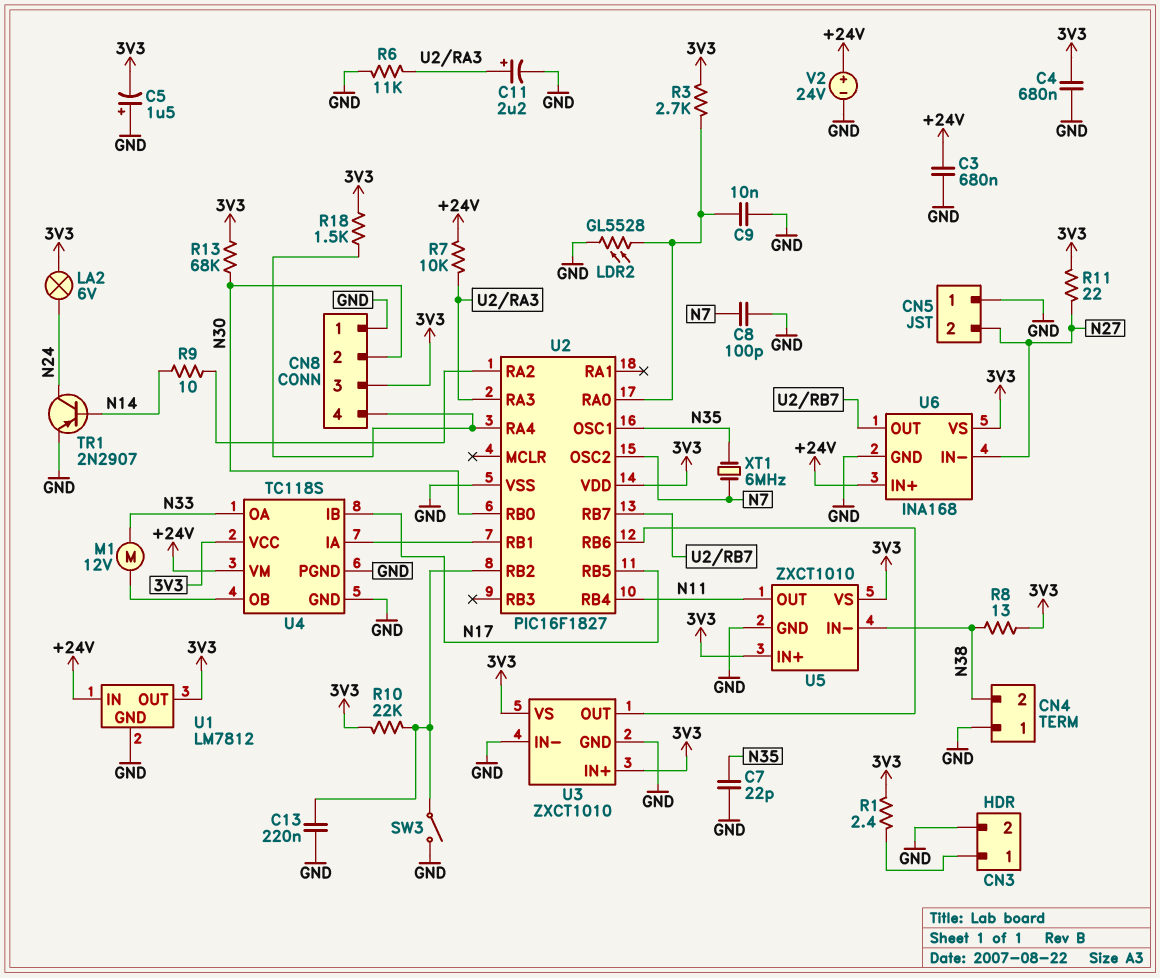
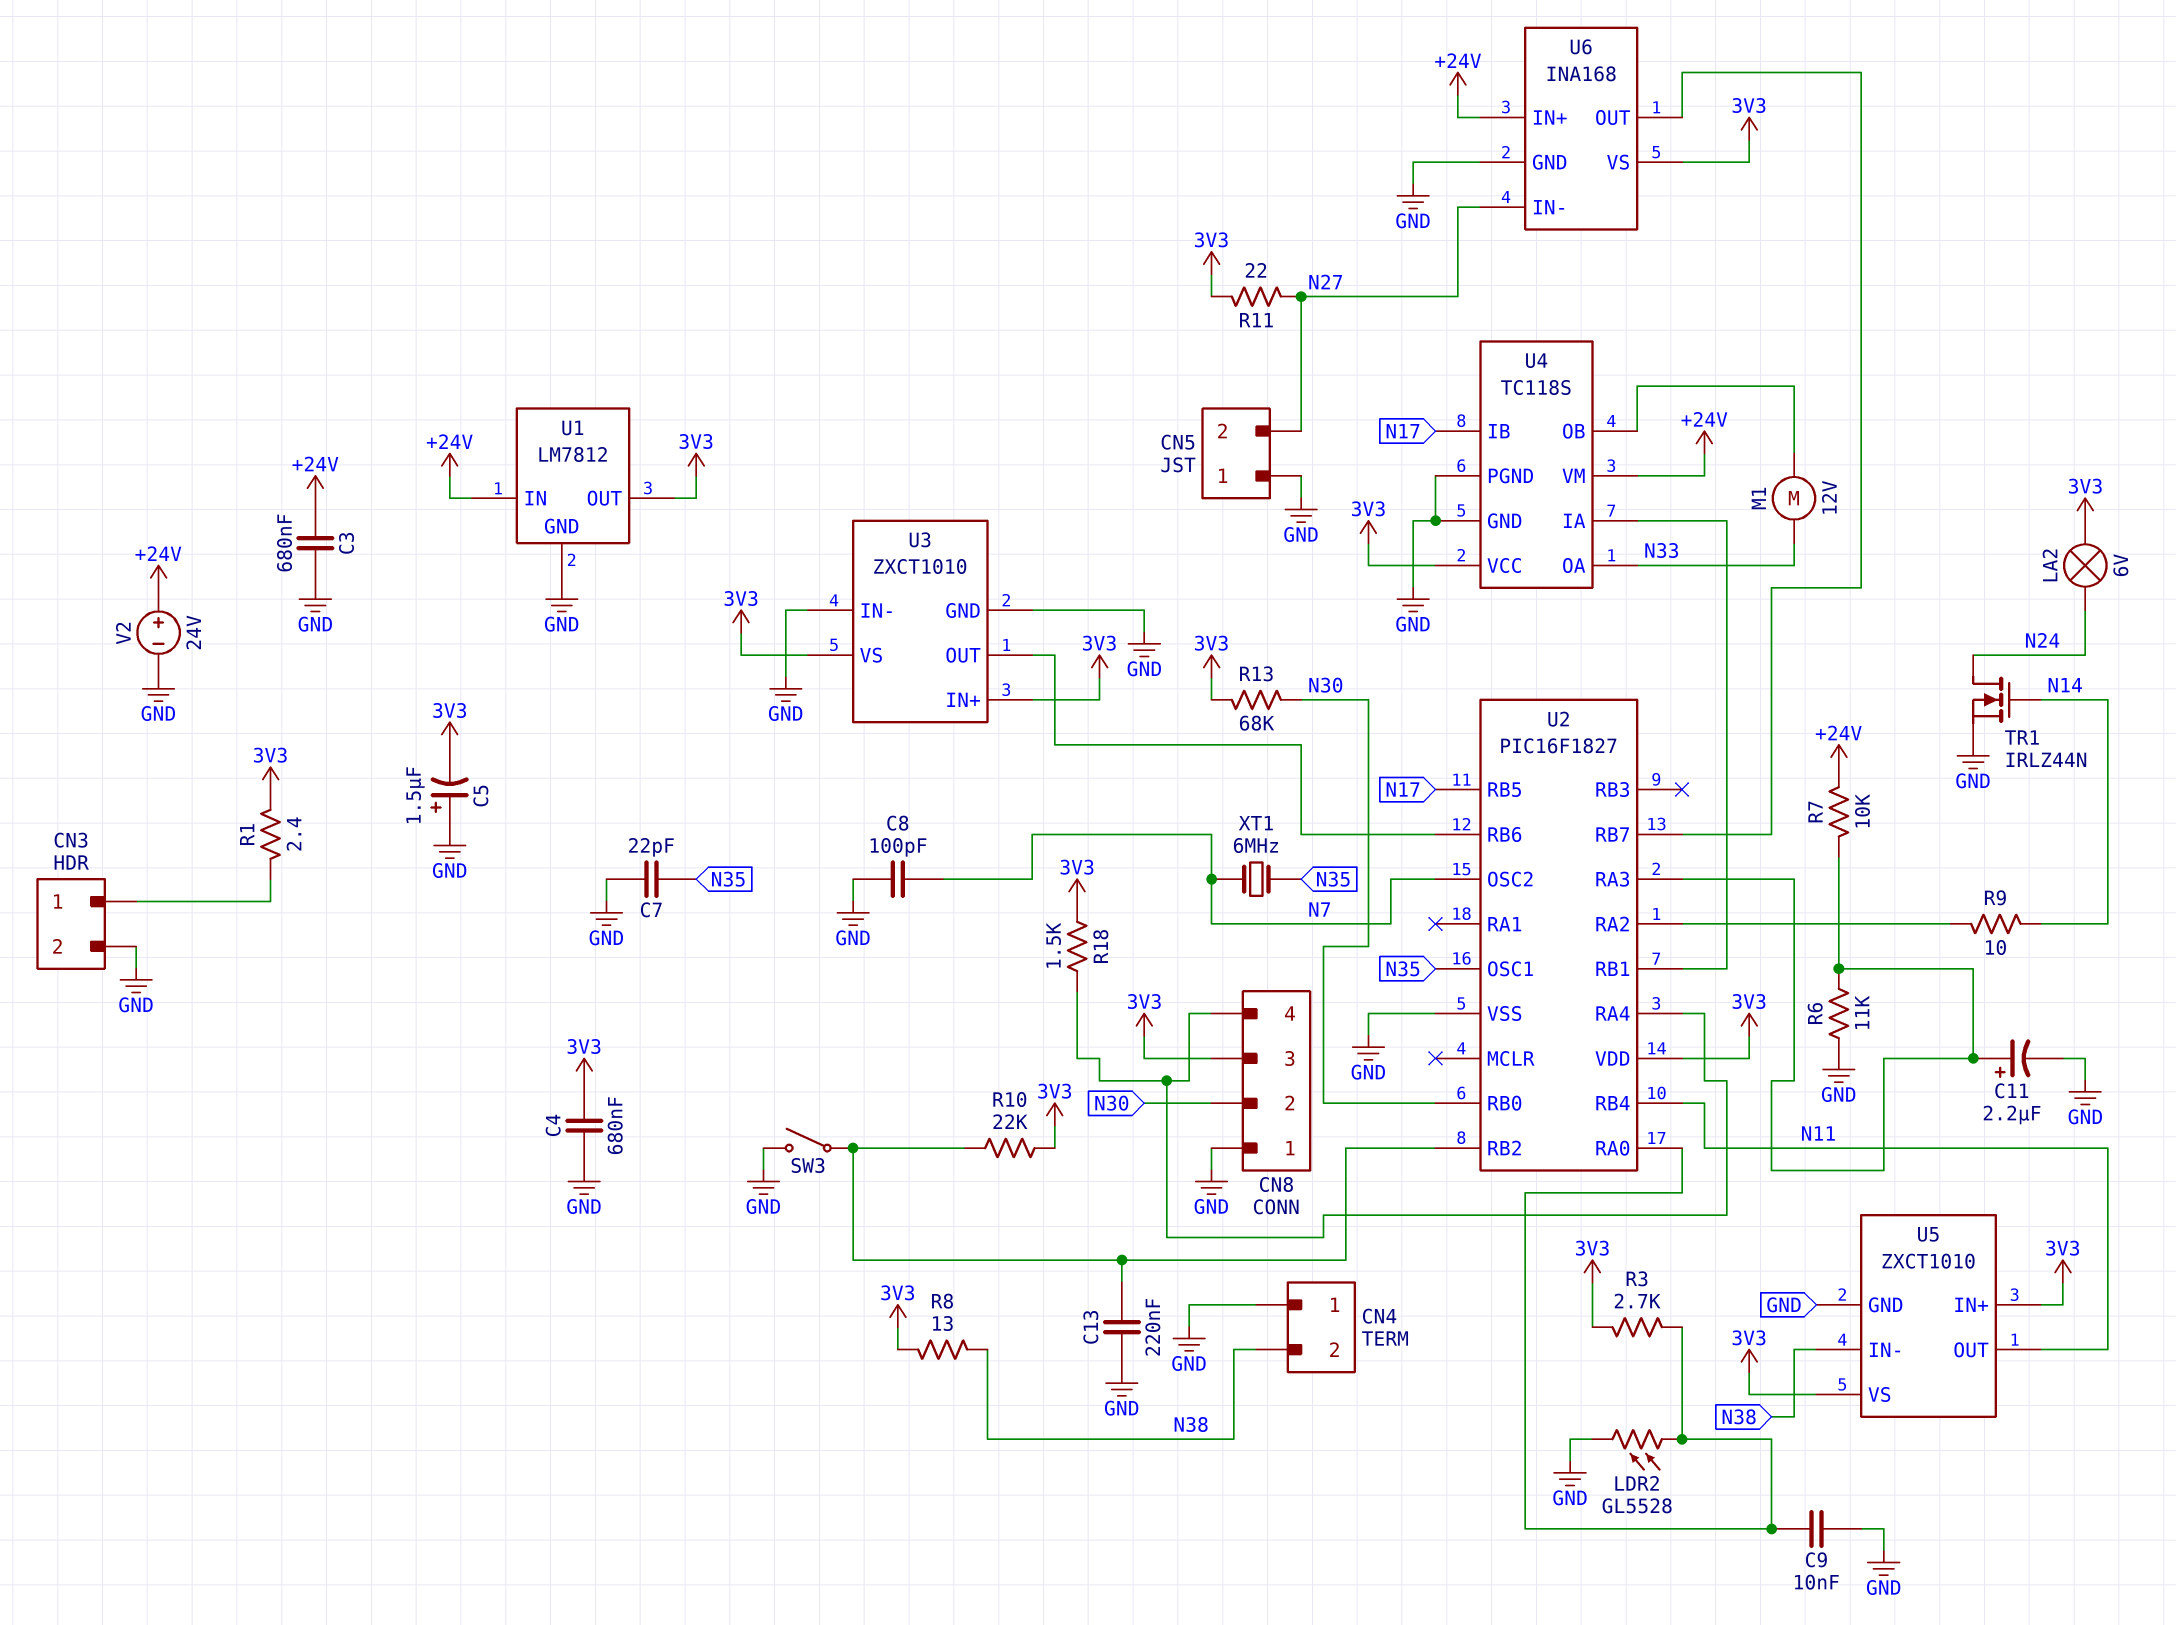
TR1: PNP 2N2907 (B N14, C N24, E GND) -> NMOS IRLZ44N (G N14, D N24, S GND)

